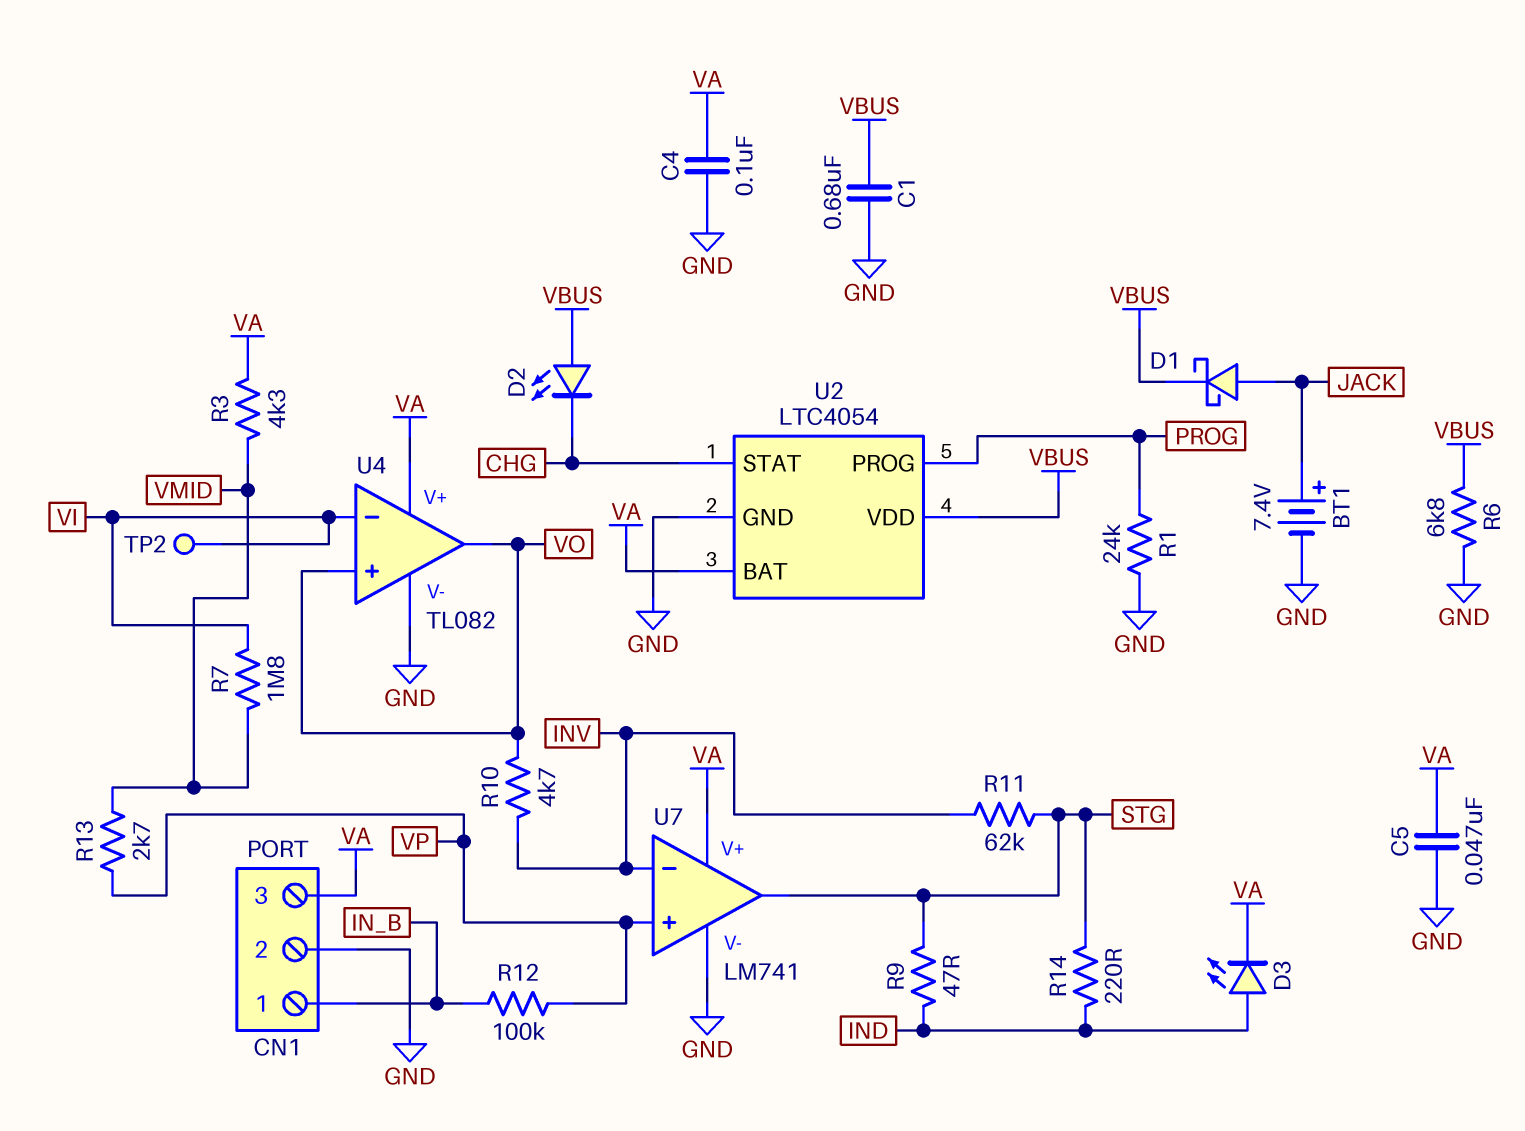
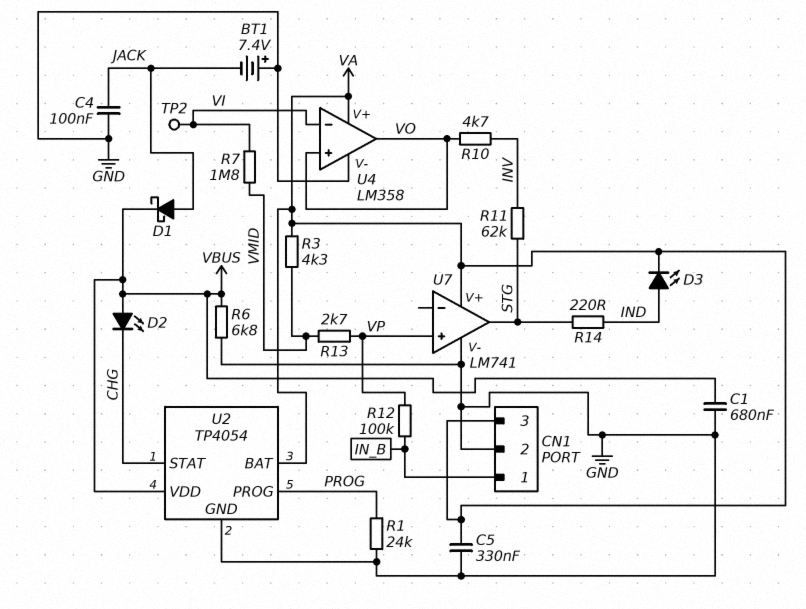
BT1: 7.4V (plus JACK, minus GND) -> 7.4V (plus GND, minus JACK)
C4: 100nF (GND, VA) -> 100nF (GND, JACK)
C5: 47nF (GND, VA) -> 330nF (GND, VA)
R9: 47 (IND, STG) -> none
U2: LTC4054 -> TP4054
U4: TL082 -> LM358
U7 pin in-: INV -> none

